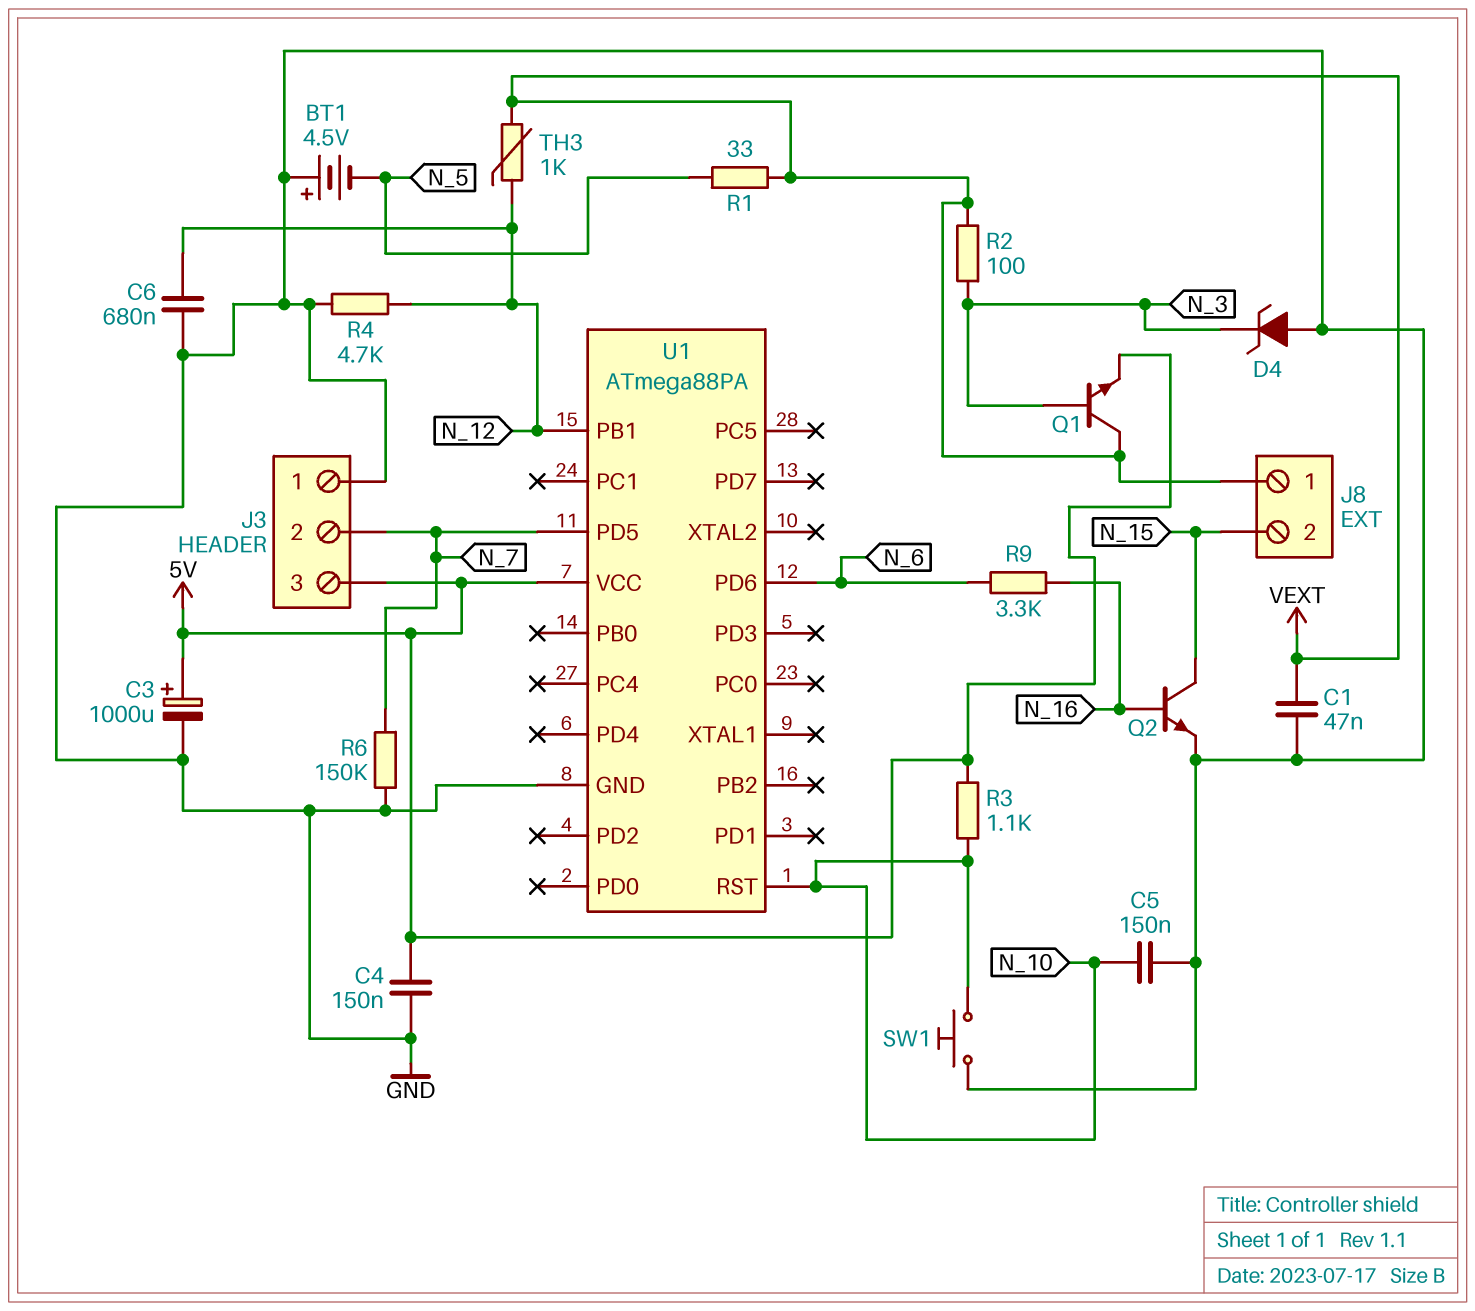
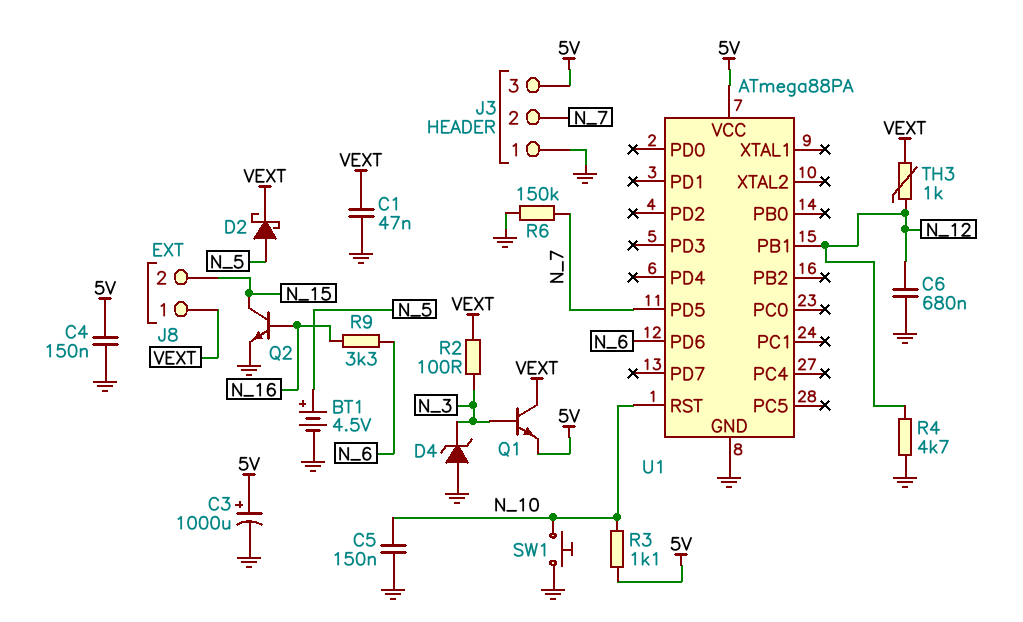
BT1: 4.5V (plus GND, minus N_5) -> 4.5V (plus N_5, minus GND)
D2: none -> schottky (A N_5, K VEXT)
R1: 33 (N_5, VEXT) -> none

